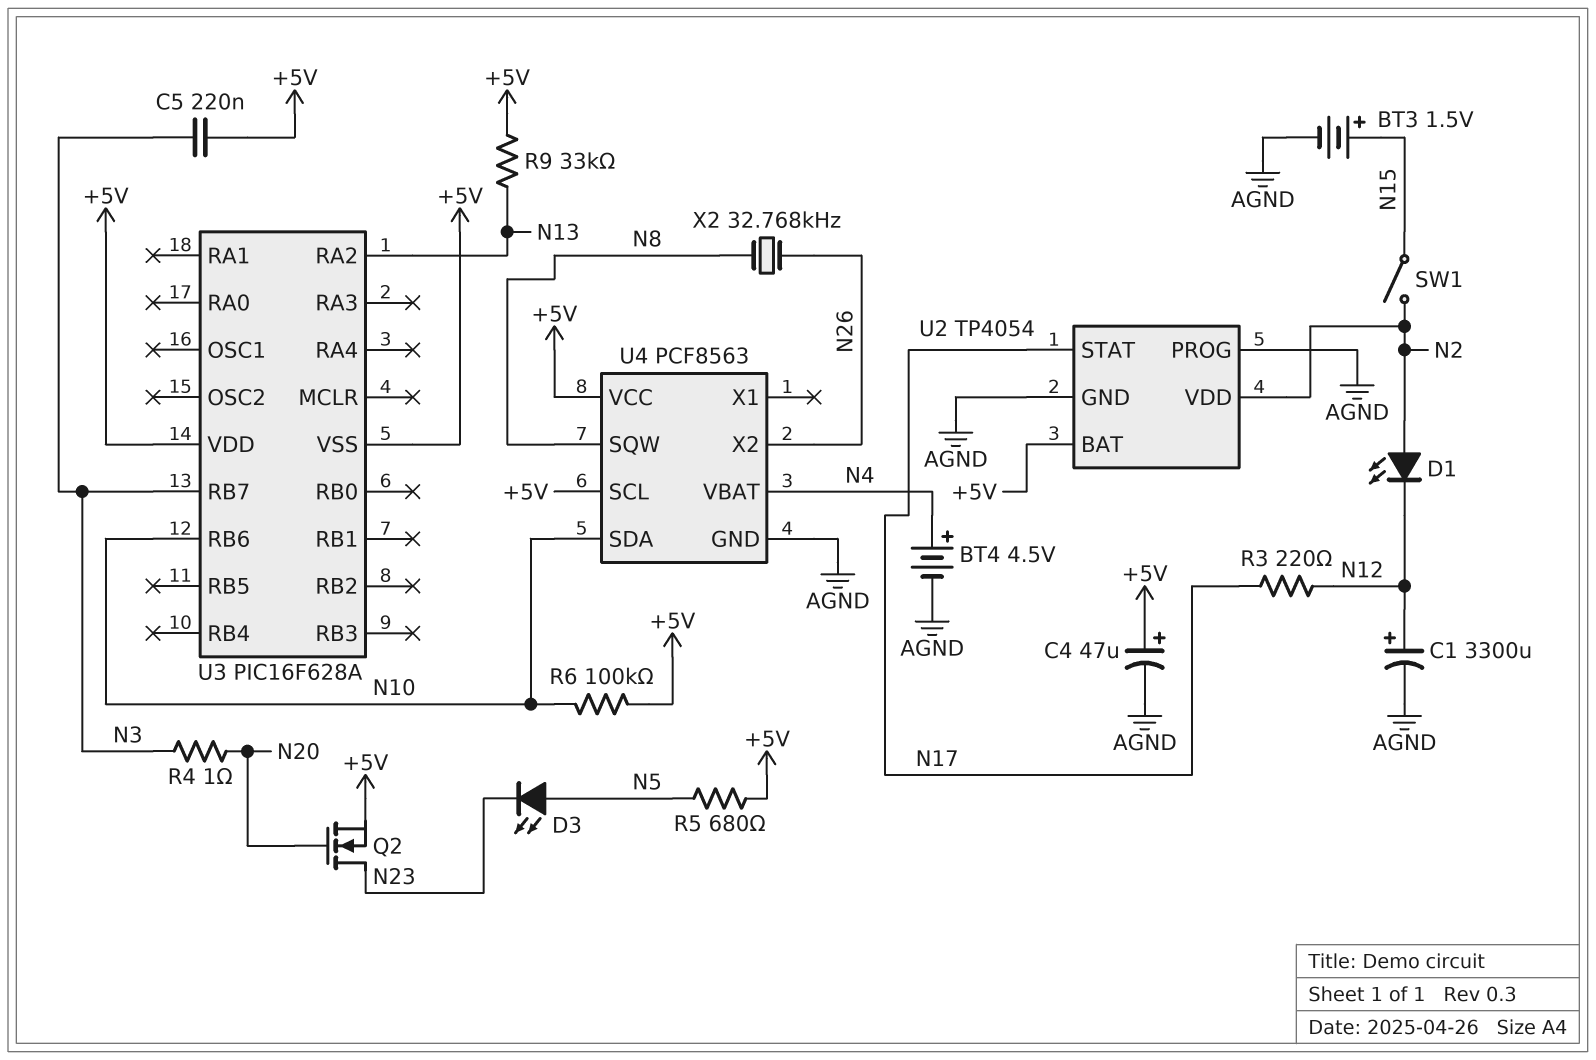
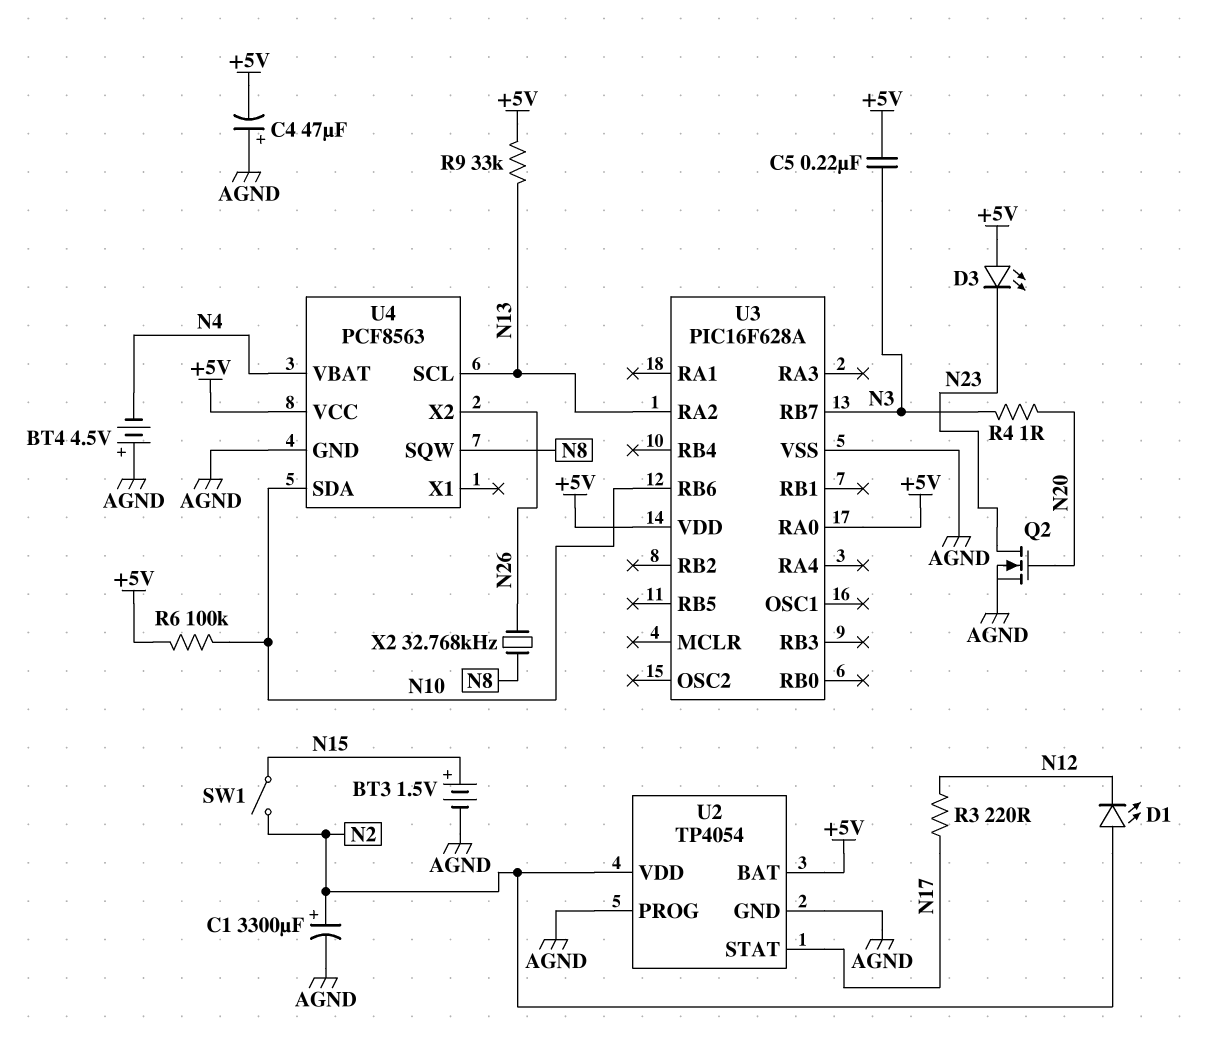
BT4: 4.5V (plus N4, minus AGND) -> 4.5V (plus AGND, minus N4)
C1: 3300uF (plus N12, minus AGND) -> 3300uF (plus N2, minus AGND)
C4: 47uF (plus +5V, minus AGND) -> 47uF (plus AGND, minus +5V)
D3: LED (A N5, K N23) -> LED (A +5V, K N23)
Q2: NMOS (G N20, D N23, S +5V) -> NMOS (G N20, D N23, S AGND)
R5: 680 (+5V, N5) -> none
U3 pin RA0: none -> +5V
U3 pin VSS: +5V -> AGND
U4 pin SCL: +5V -> N13

